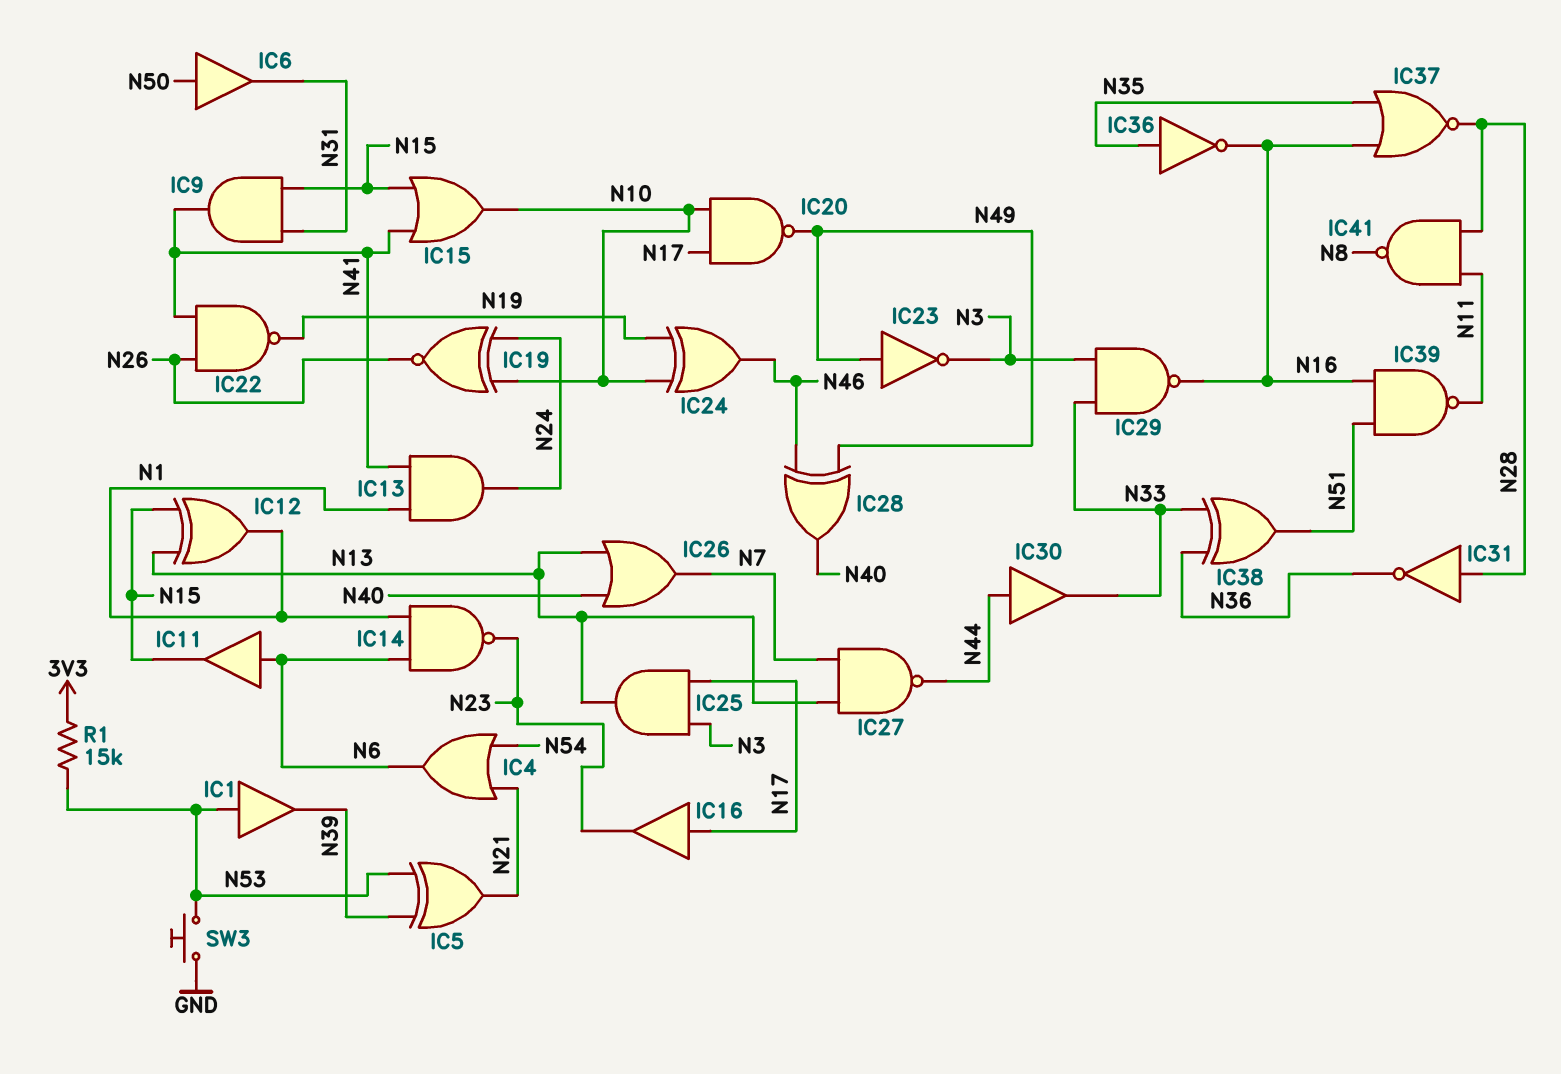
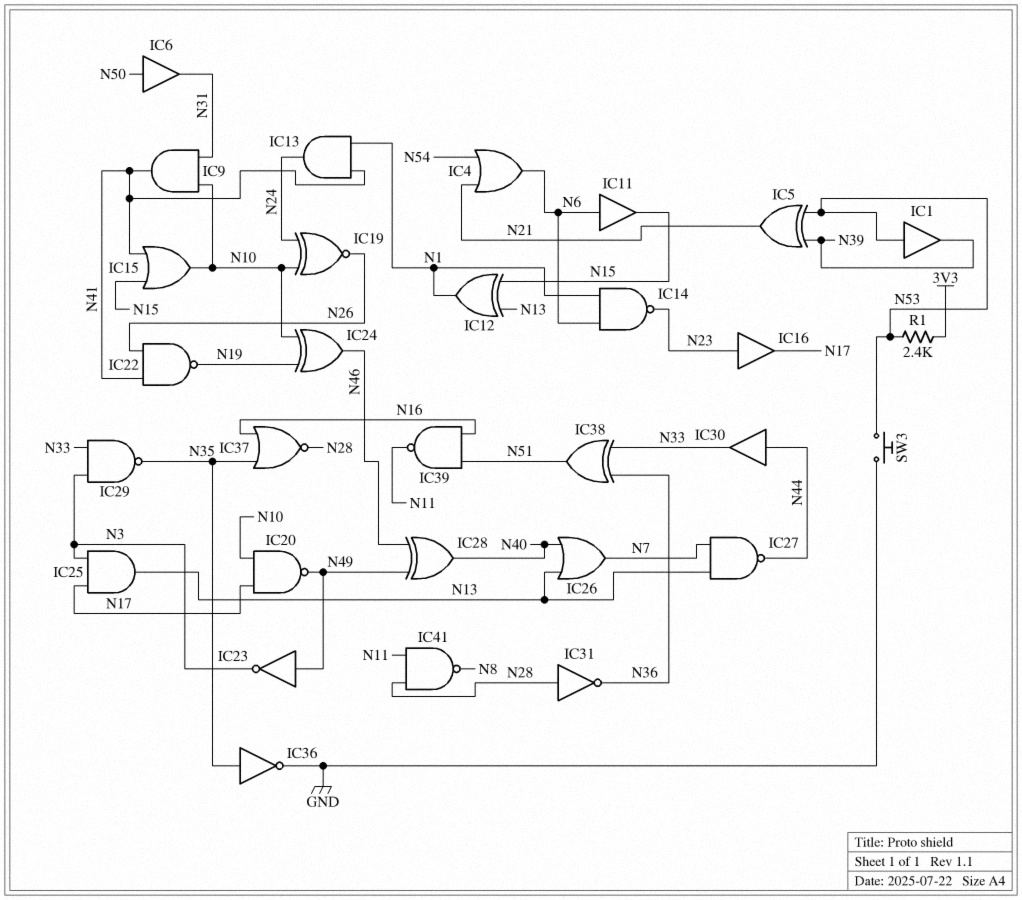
IC9: AND (in N15, in N31, out N41) -> AND (in N10, in N31, out N41)
IC16: buffer (in N17, out N23) -> buffer (in N23, out N17)
IC29: NAND (in N3, in N33, out N16) -> NAND (in N3, in N33, out N35)
IC36: NOT (in N35, out N16) -> NOT (in N35, out GND)
R1: 15k (3V3, N53) -> 2.4k (3V3, N53)

